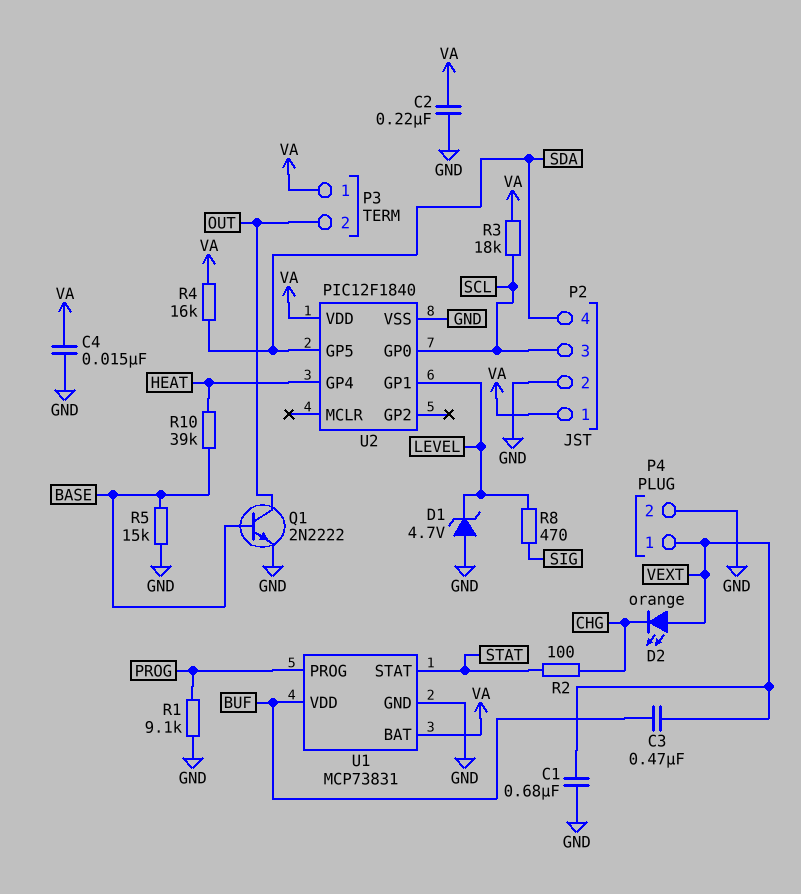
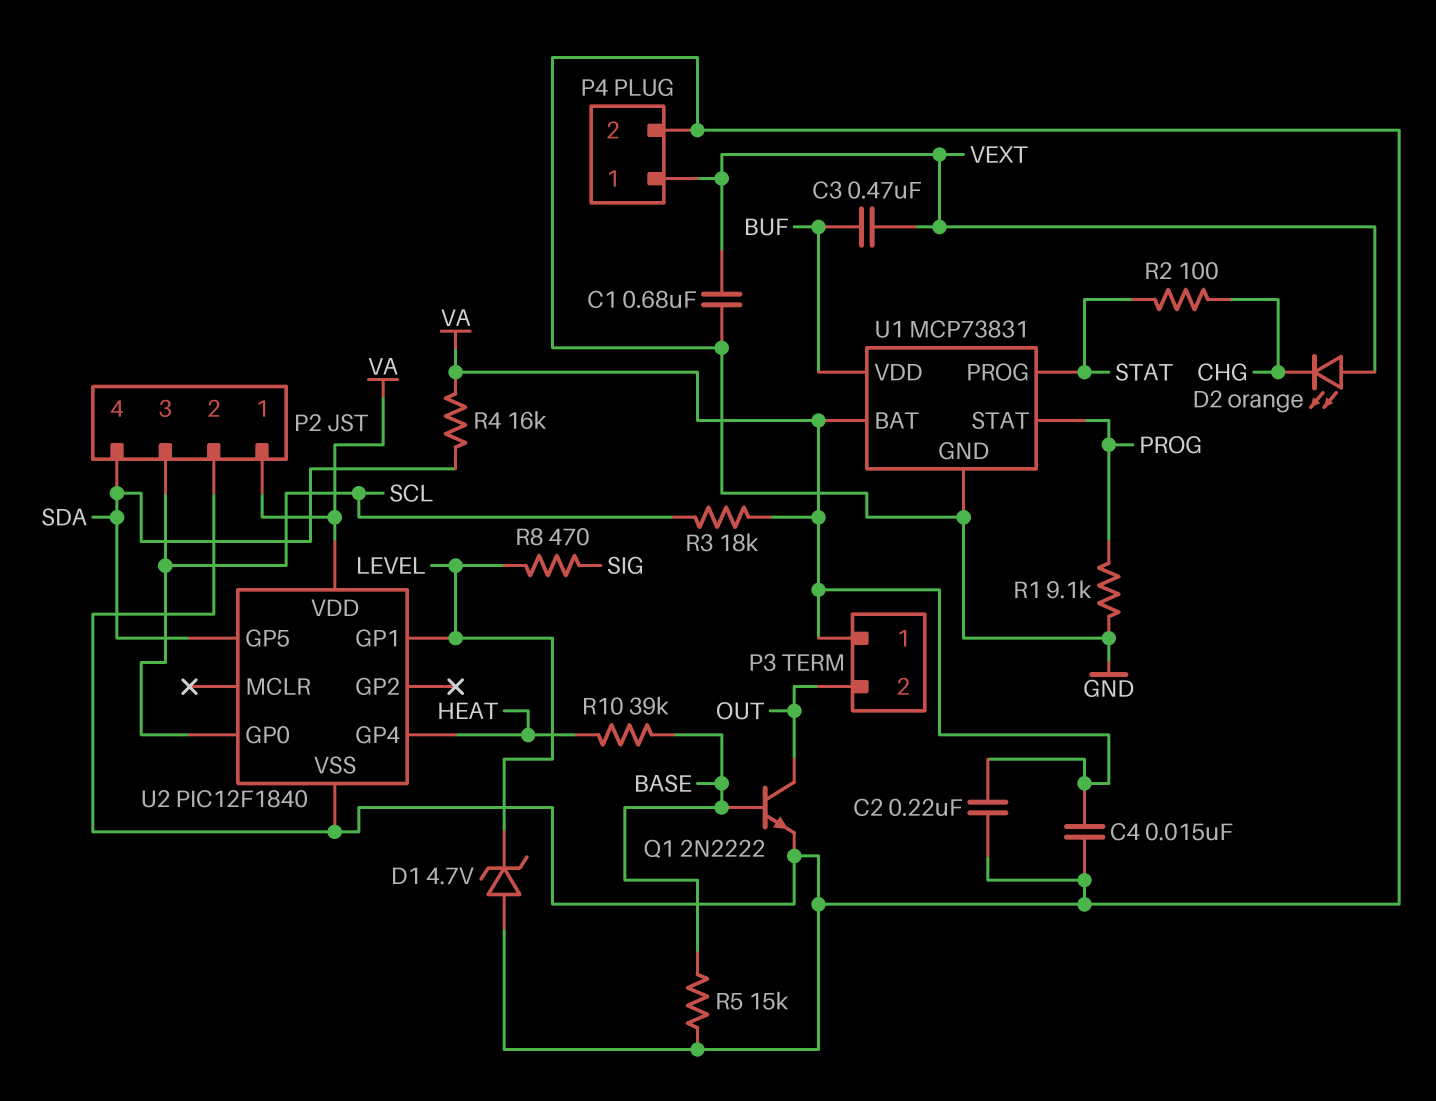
U1 pin PROG: PROG -> STAT
U1 pin STAT: STAT -> PROG

